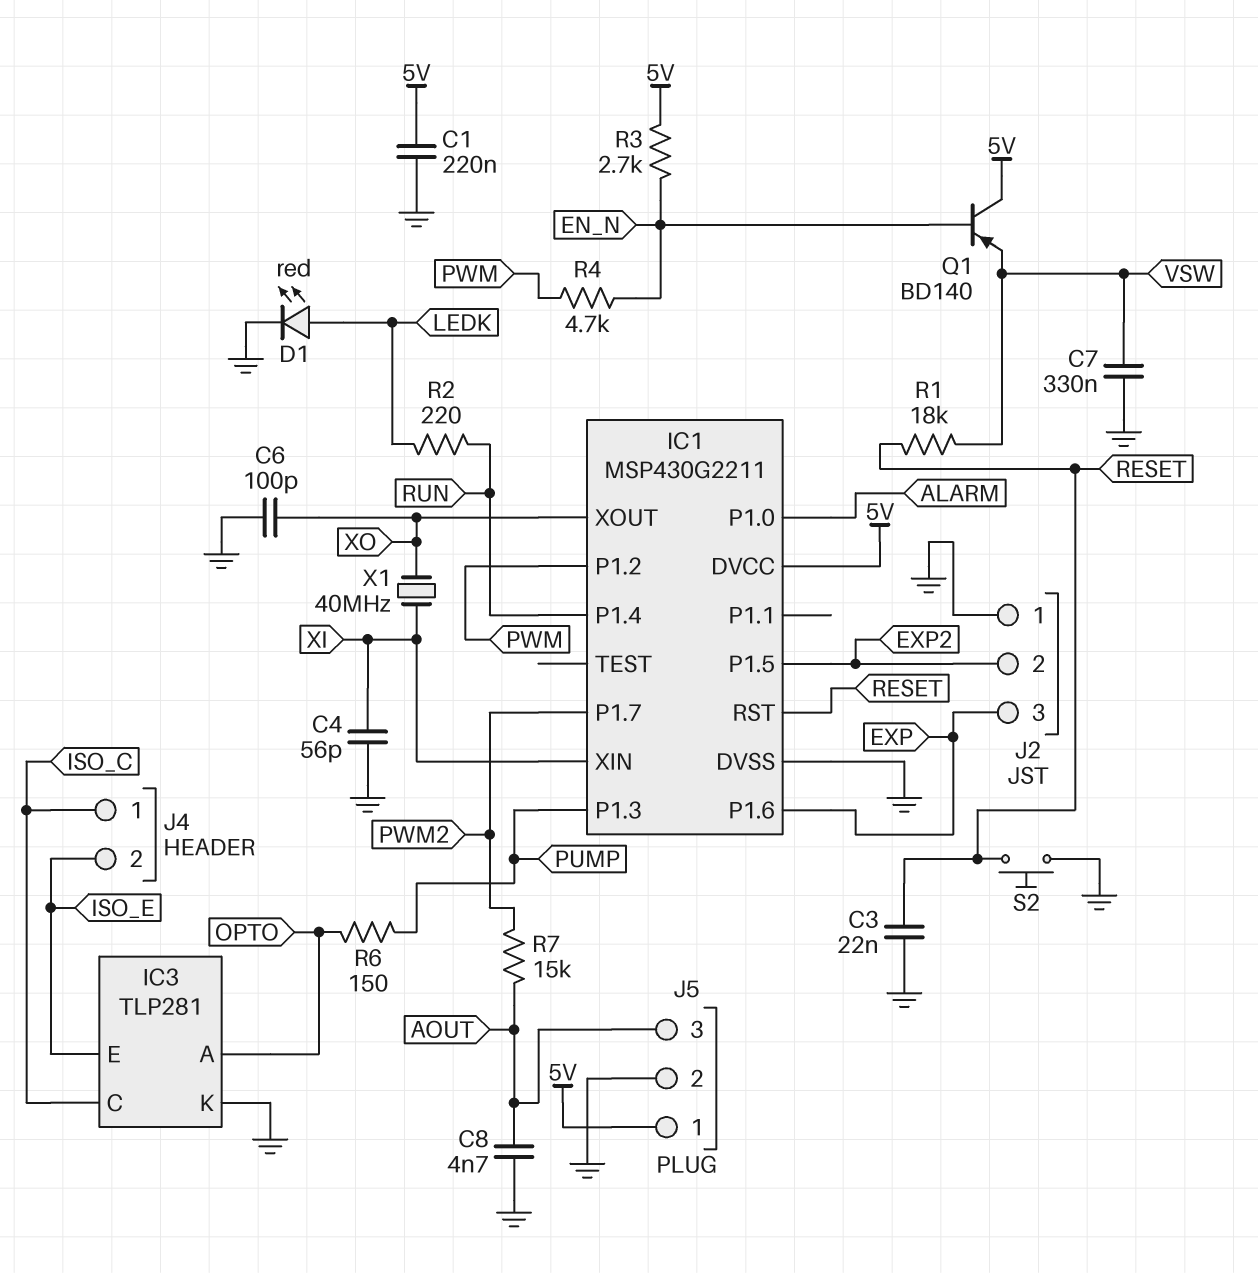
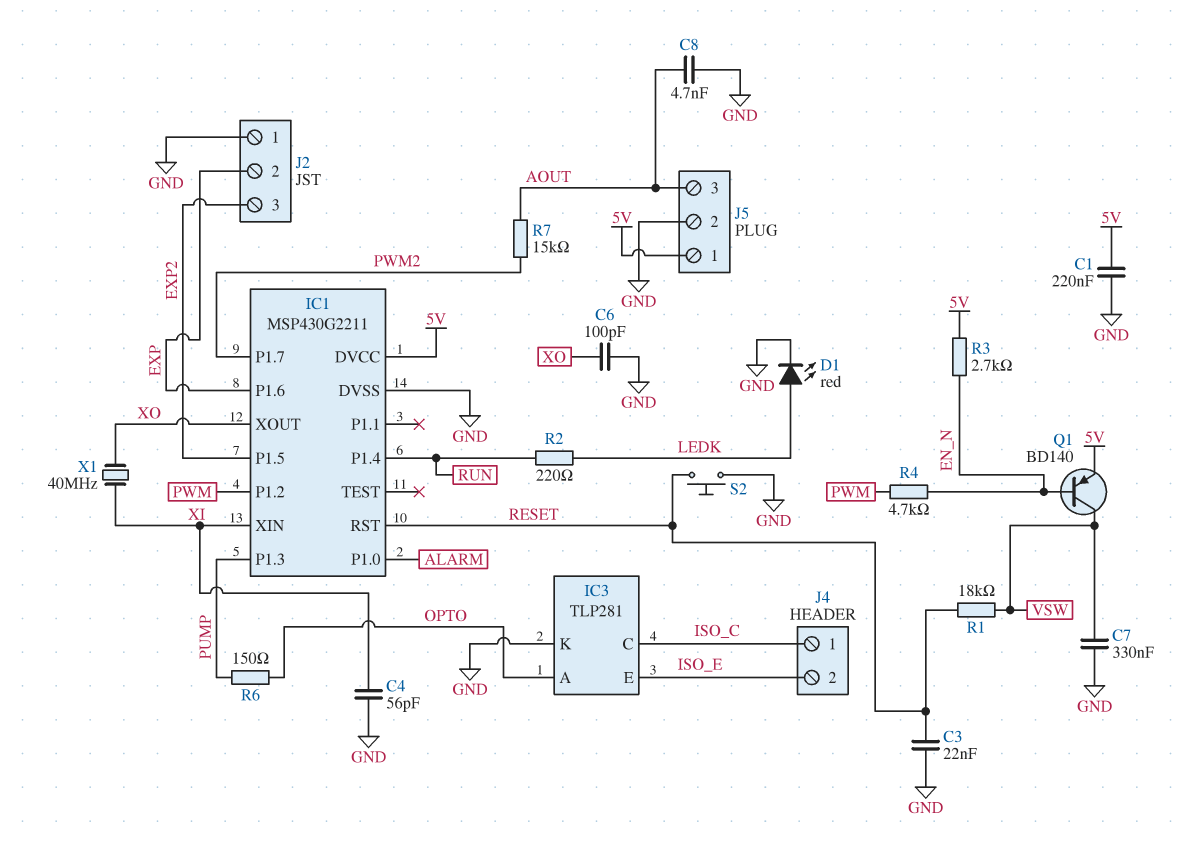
J2 pin 2: EXP2 -> EXP
J2 pin 3: EXP -> EXP2
Q1: PNP BD140 (B EN_N, C 5V, E VSW) -> PNP BD140 (B EN_N, C VSW, E 5V)

